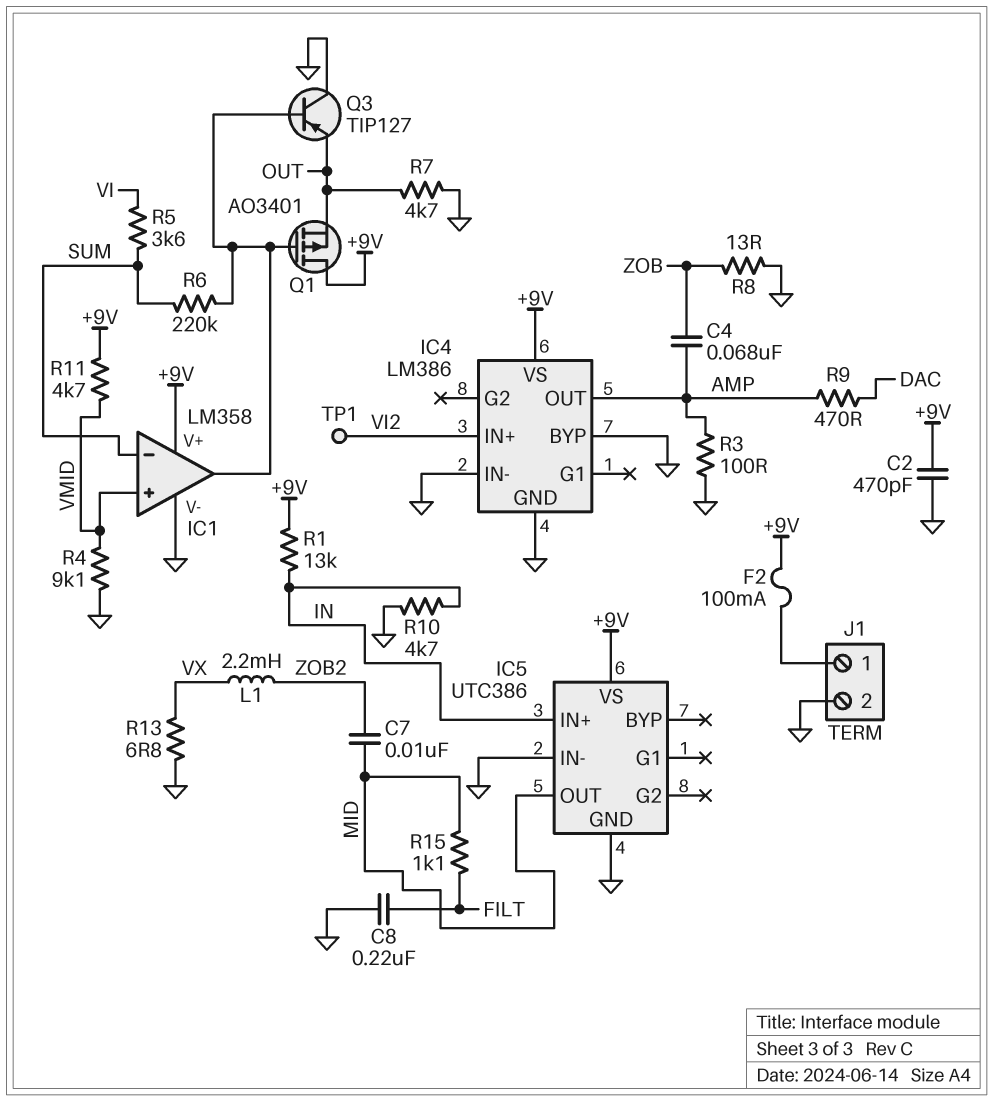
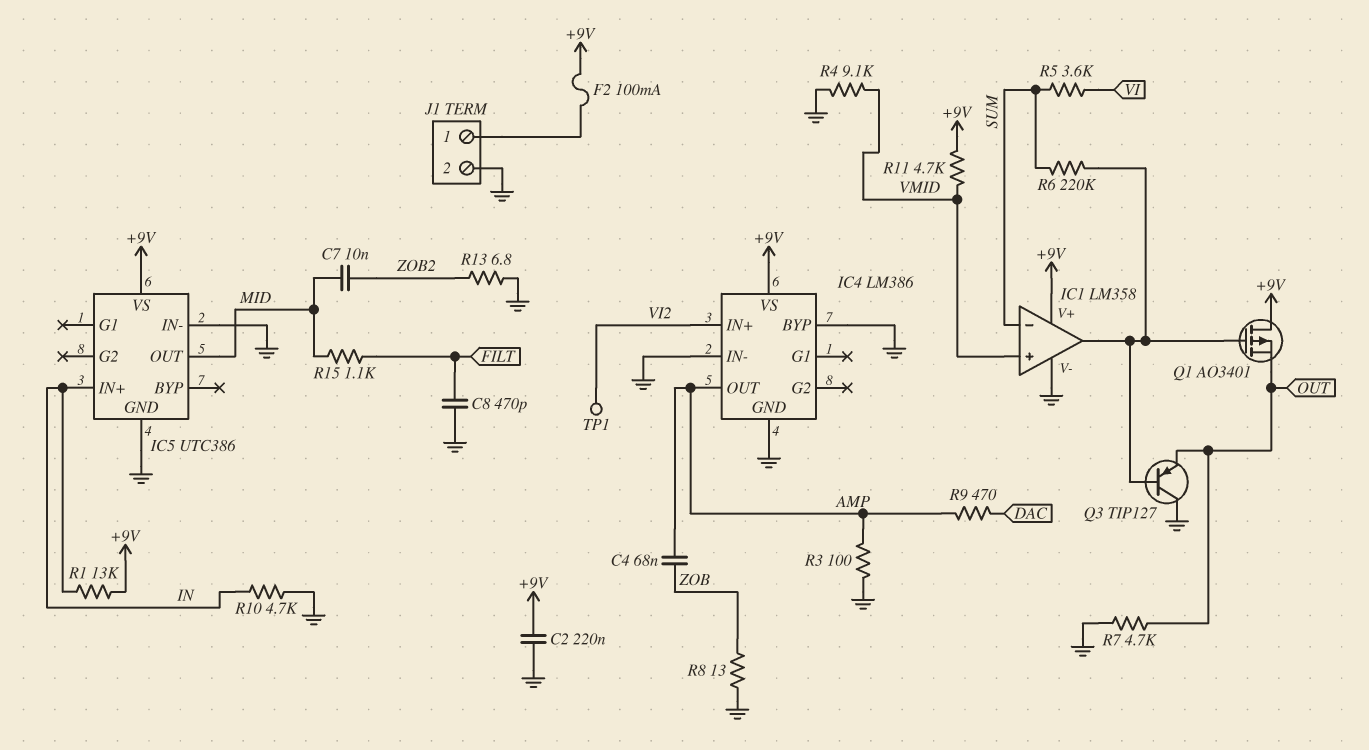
C2: 470pF (+9V, GND) -> 220nF (+9V, GND)
C8: 220nF (FILT, GND) -> 470pF (FILT, GND)
L1: 2.2mH (VX, ZOB2) -> none
R13: 6.8 (GND, VX) -> 6.8 (GND, ZOB2)

